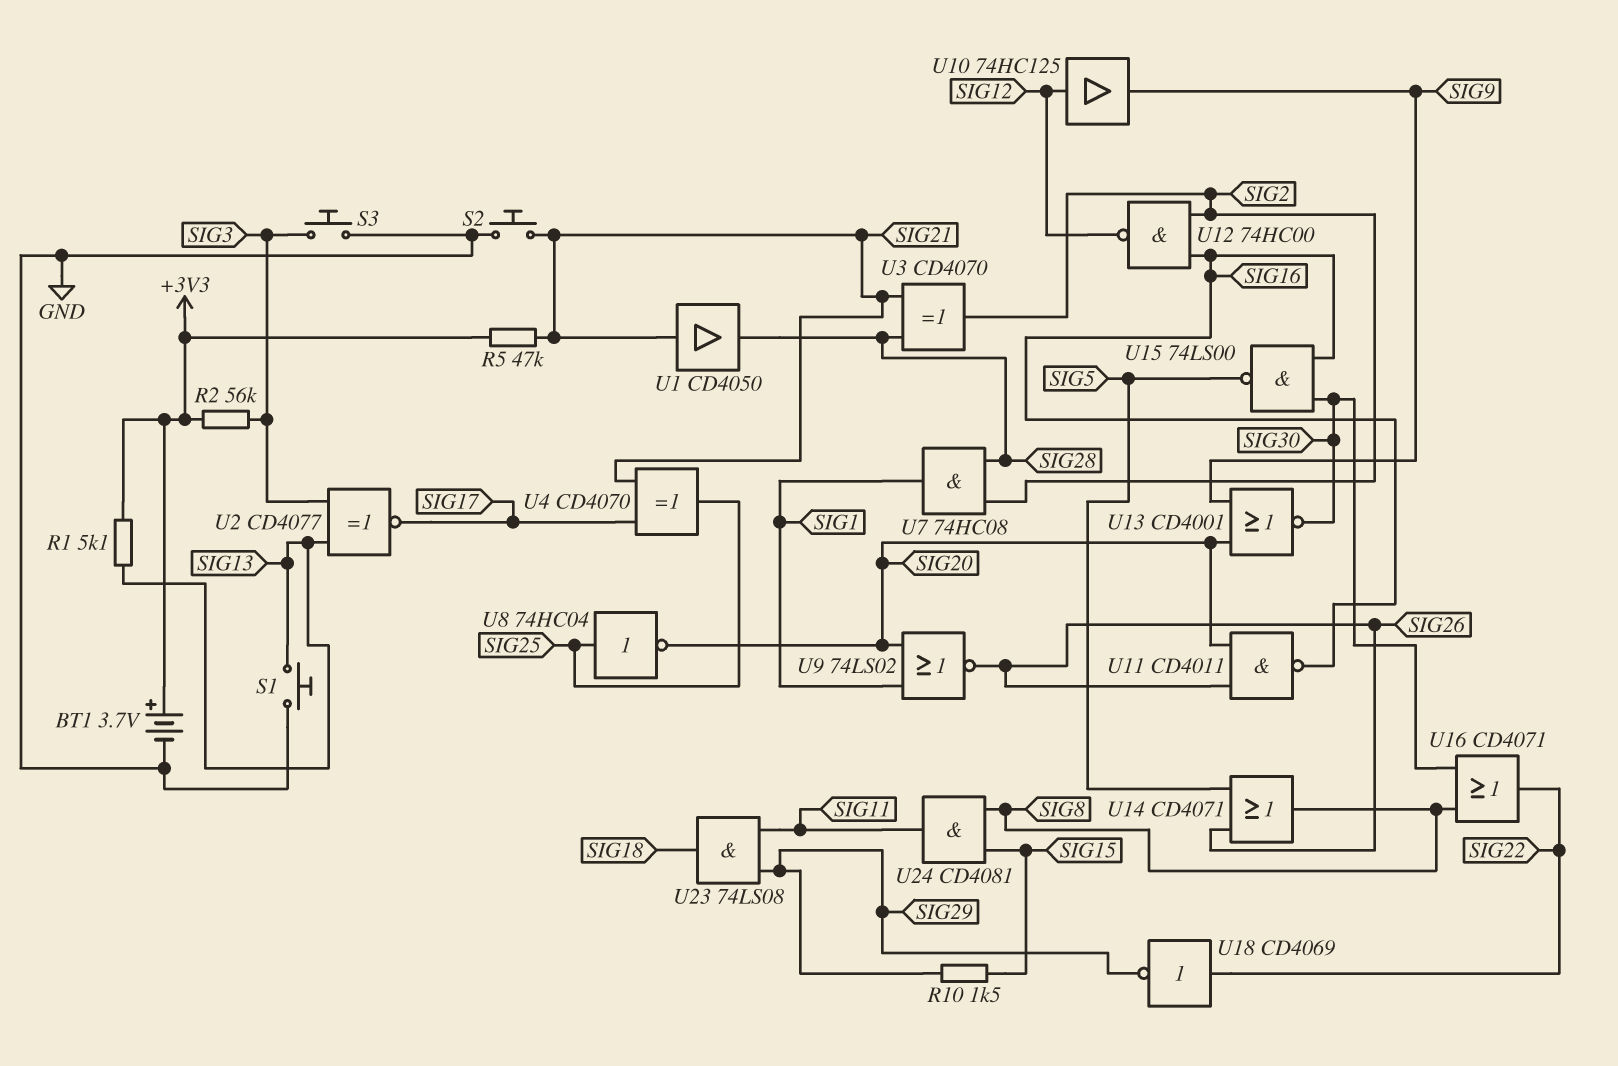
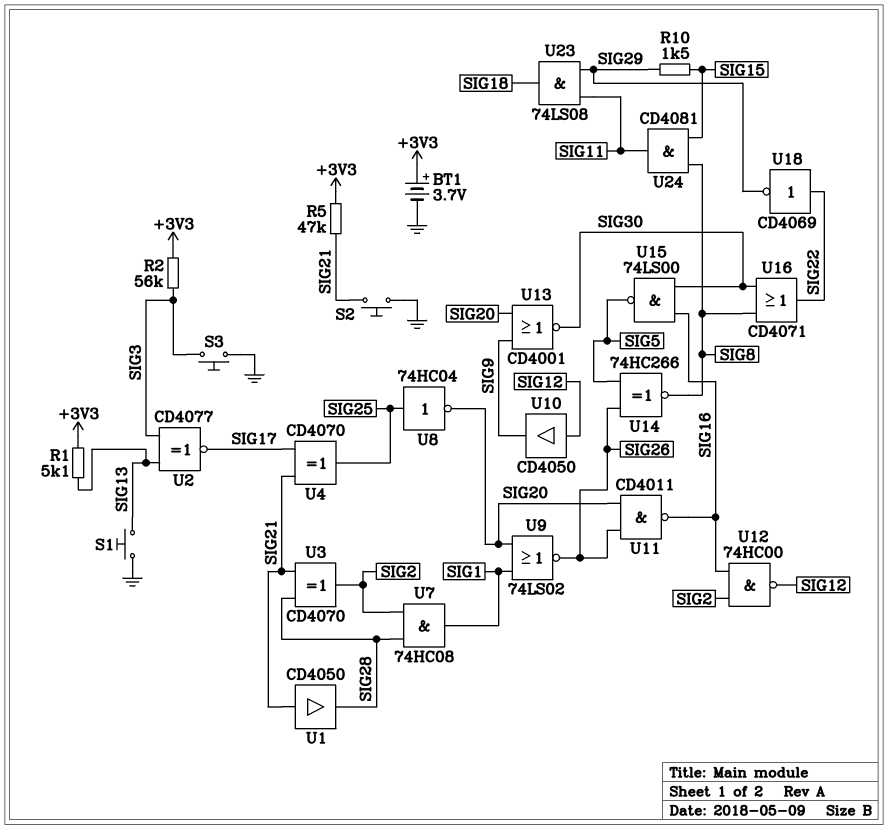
U10: buffer 74HC125 (in SIG12, out SIG9) -> buffer CD4050 (in SIG12, out SIG9)
U14: OR CD4071 (in SIG5, in SIG26, out SIG8) -> XNOR 74HC266 (in SIG5, in SIG26, out SIG8)

